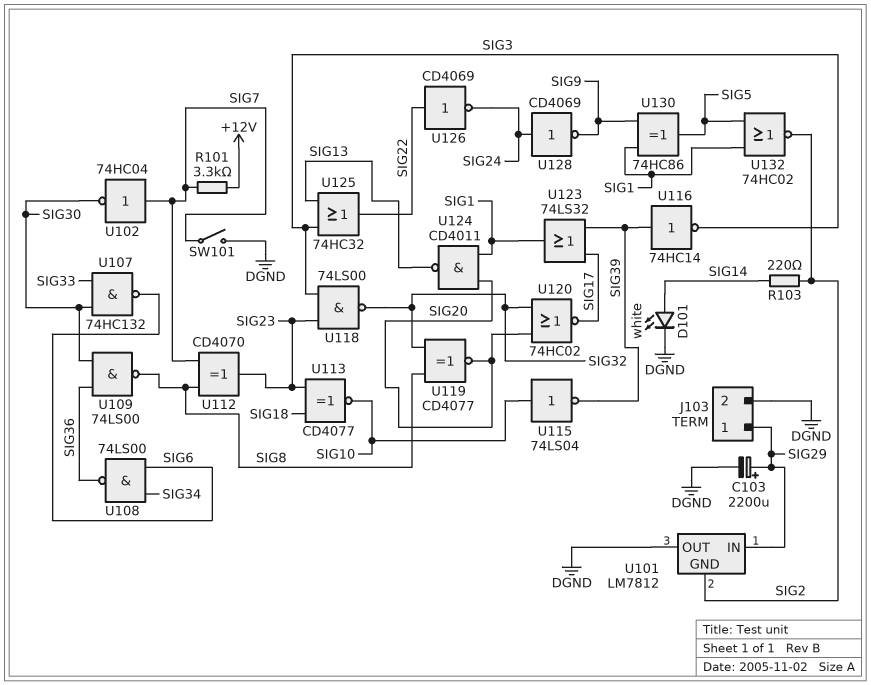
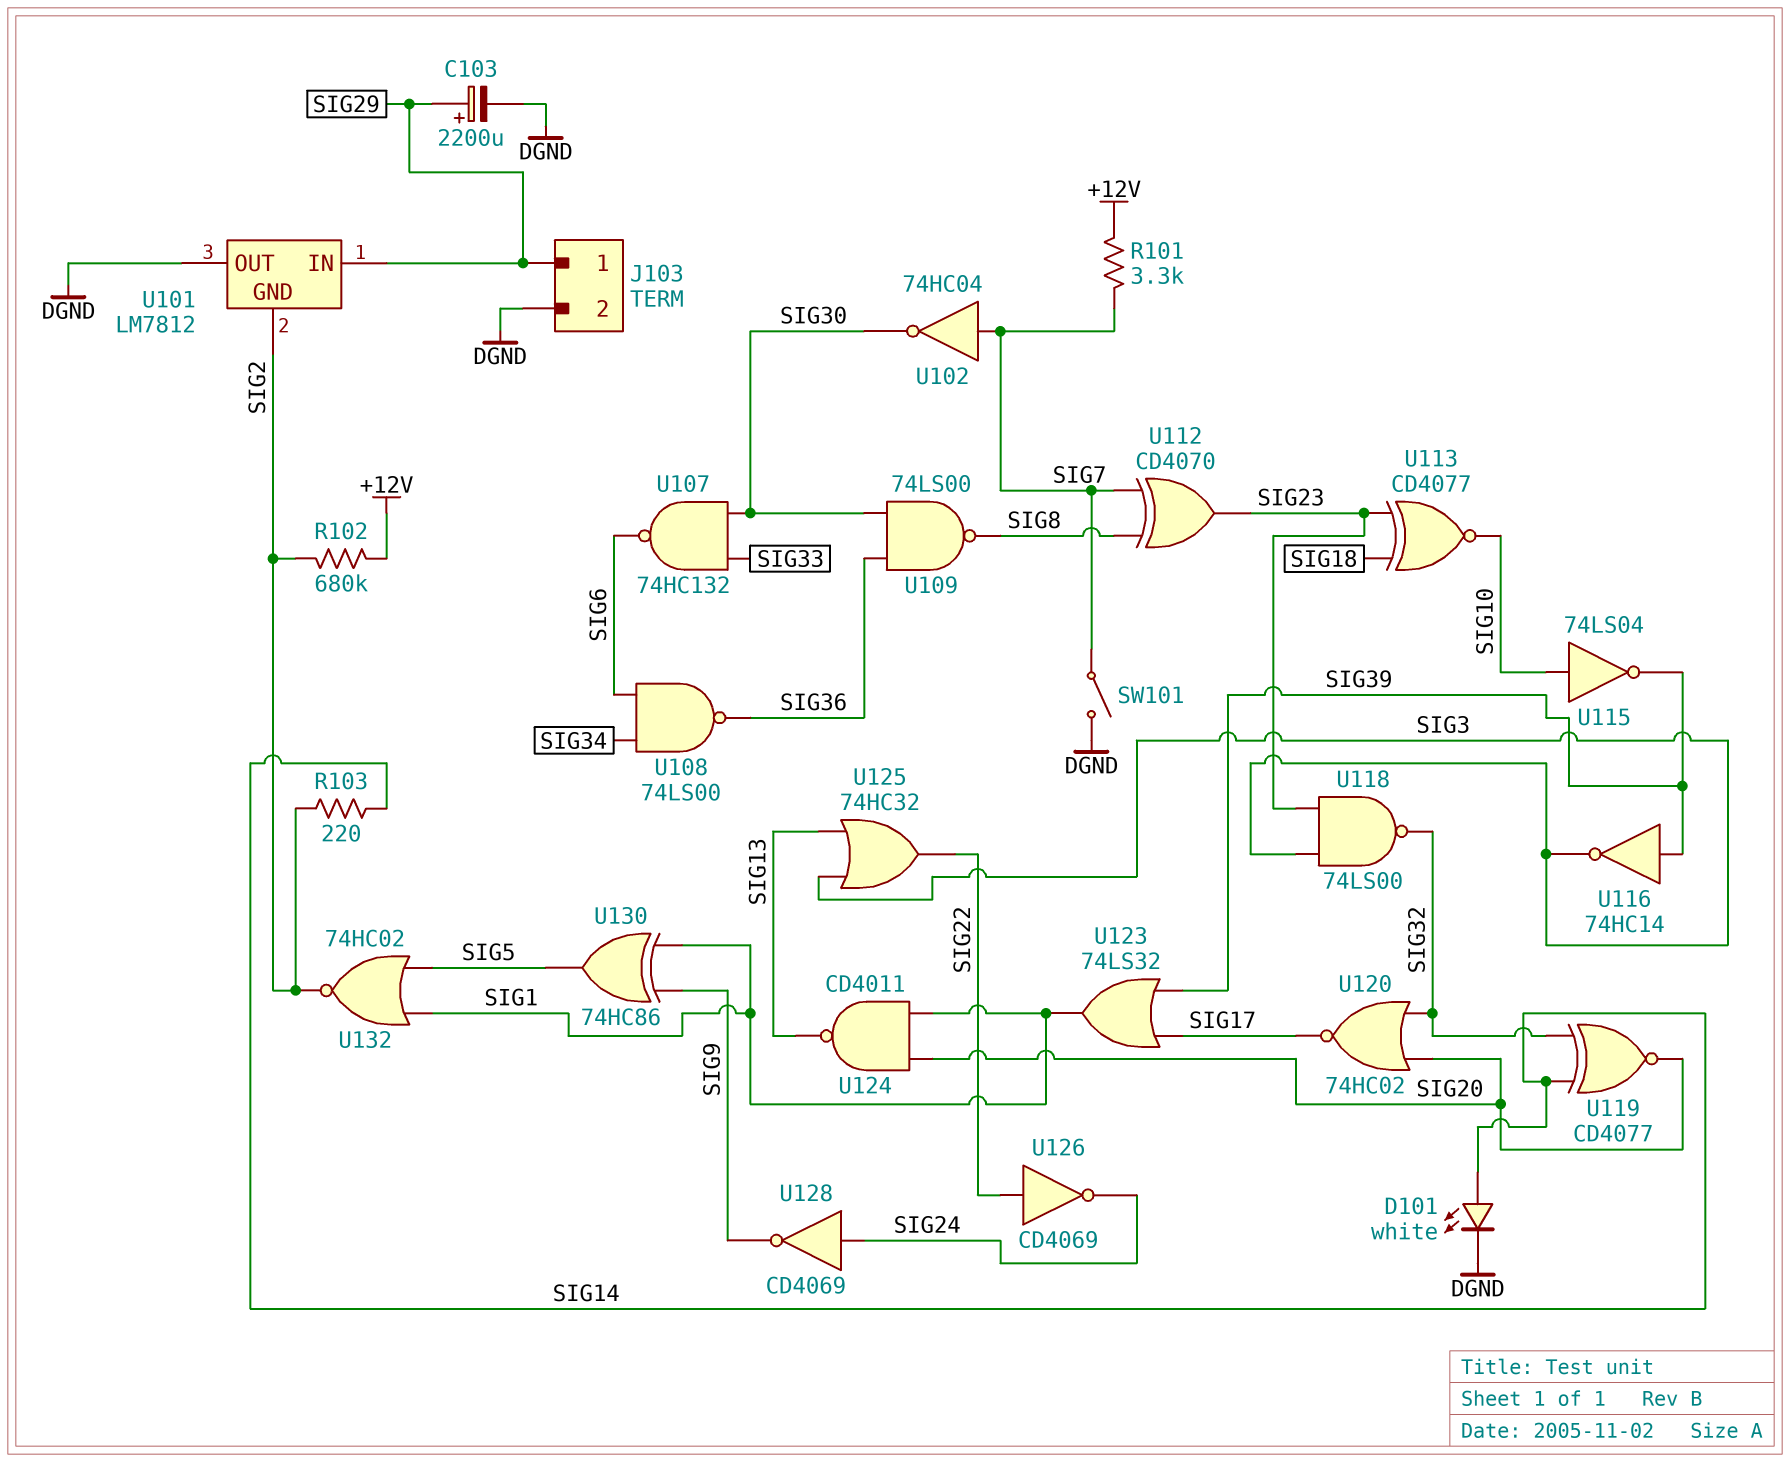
R102: none -> 680k (+12V, SIG2)
U119: XNOR CD4077 (in SIG8, in SIG32, out SIG20) -> XNOR CD4077 (in SIG14, in SIG32, out SIG20)

